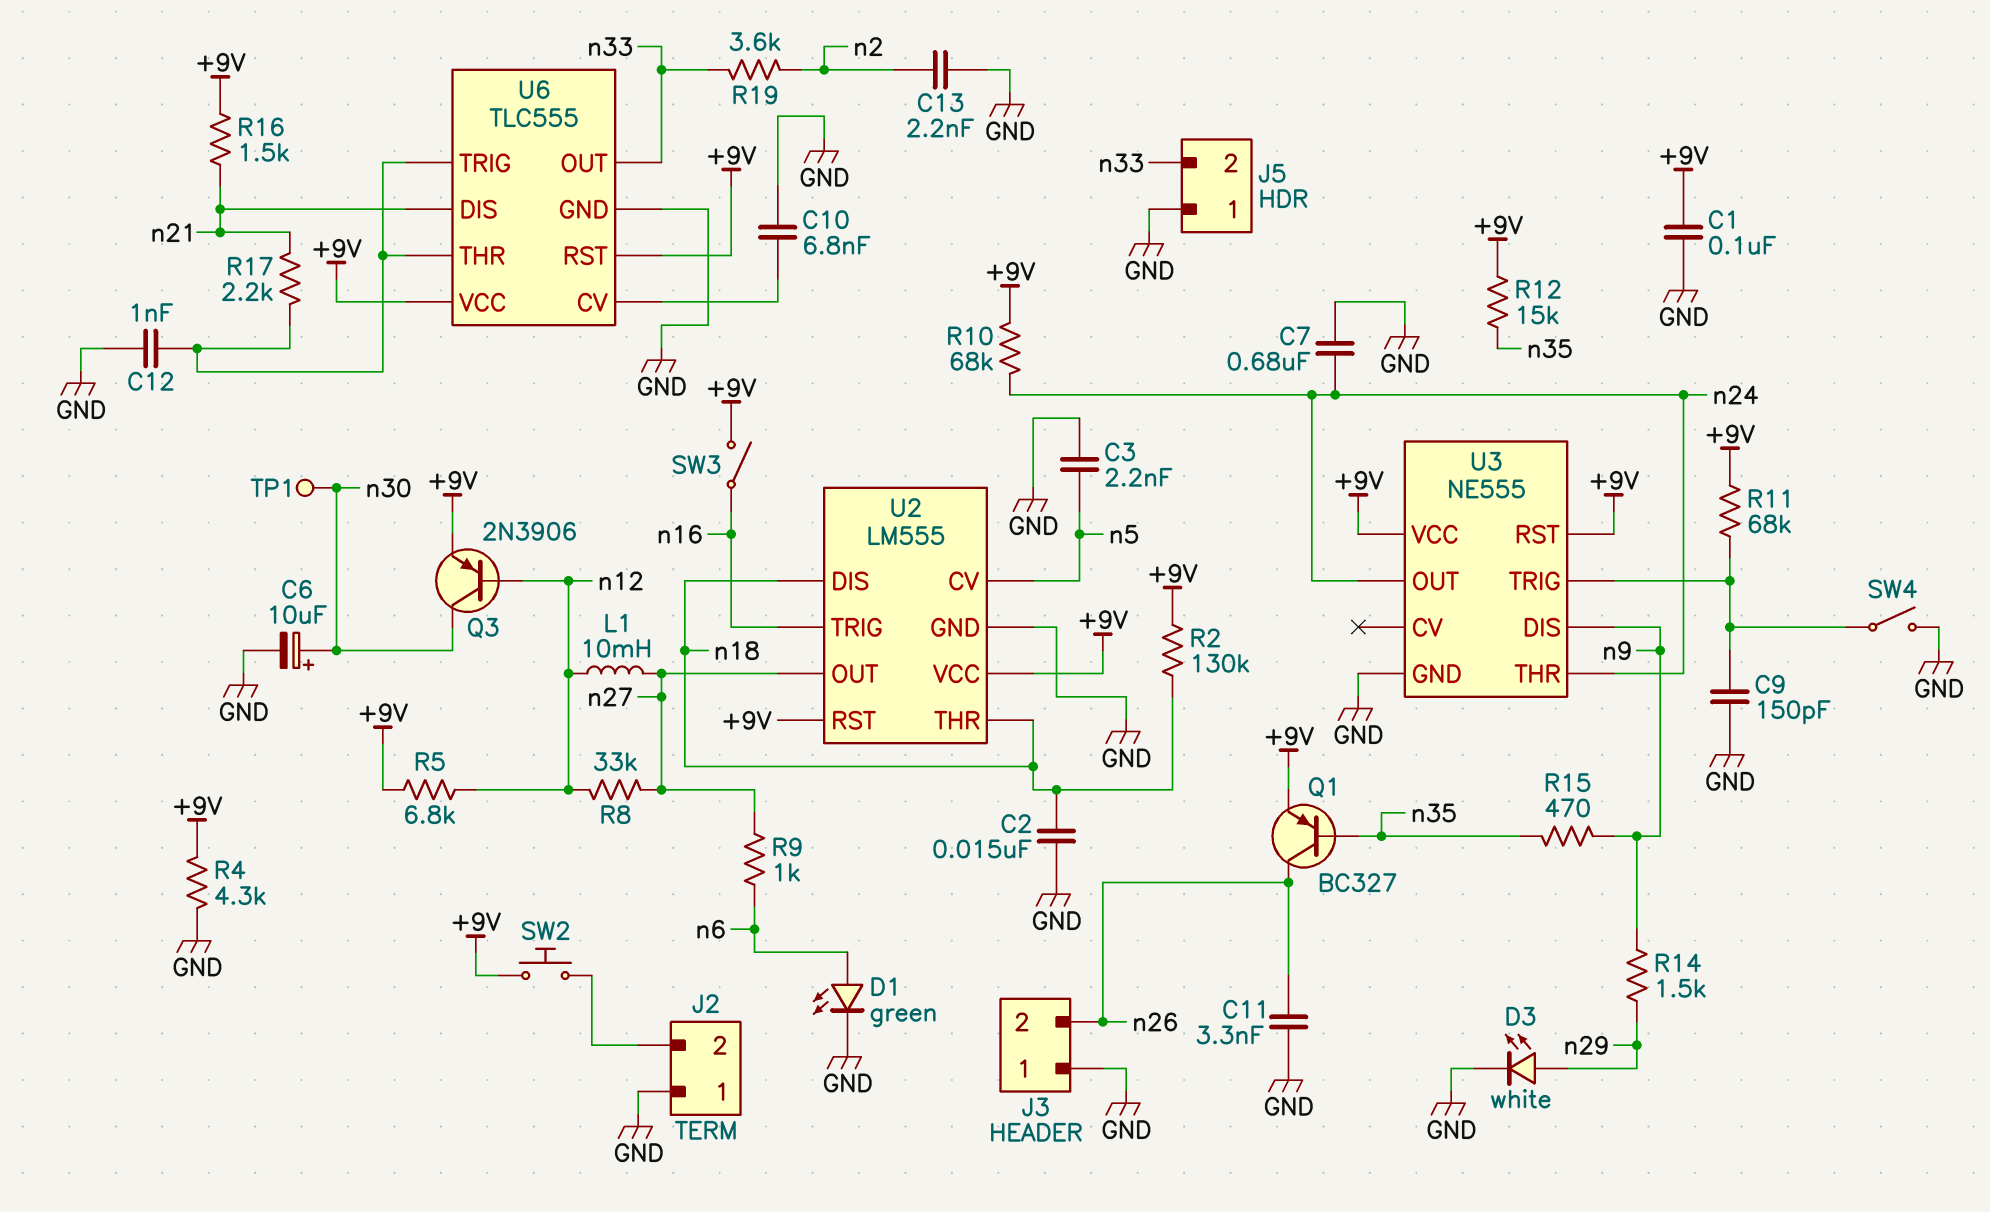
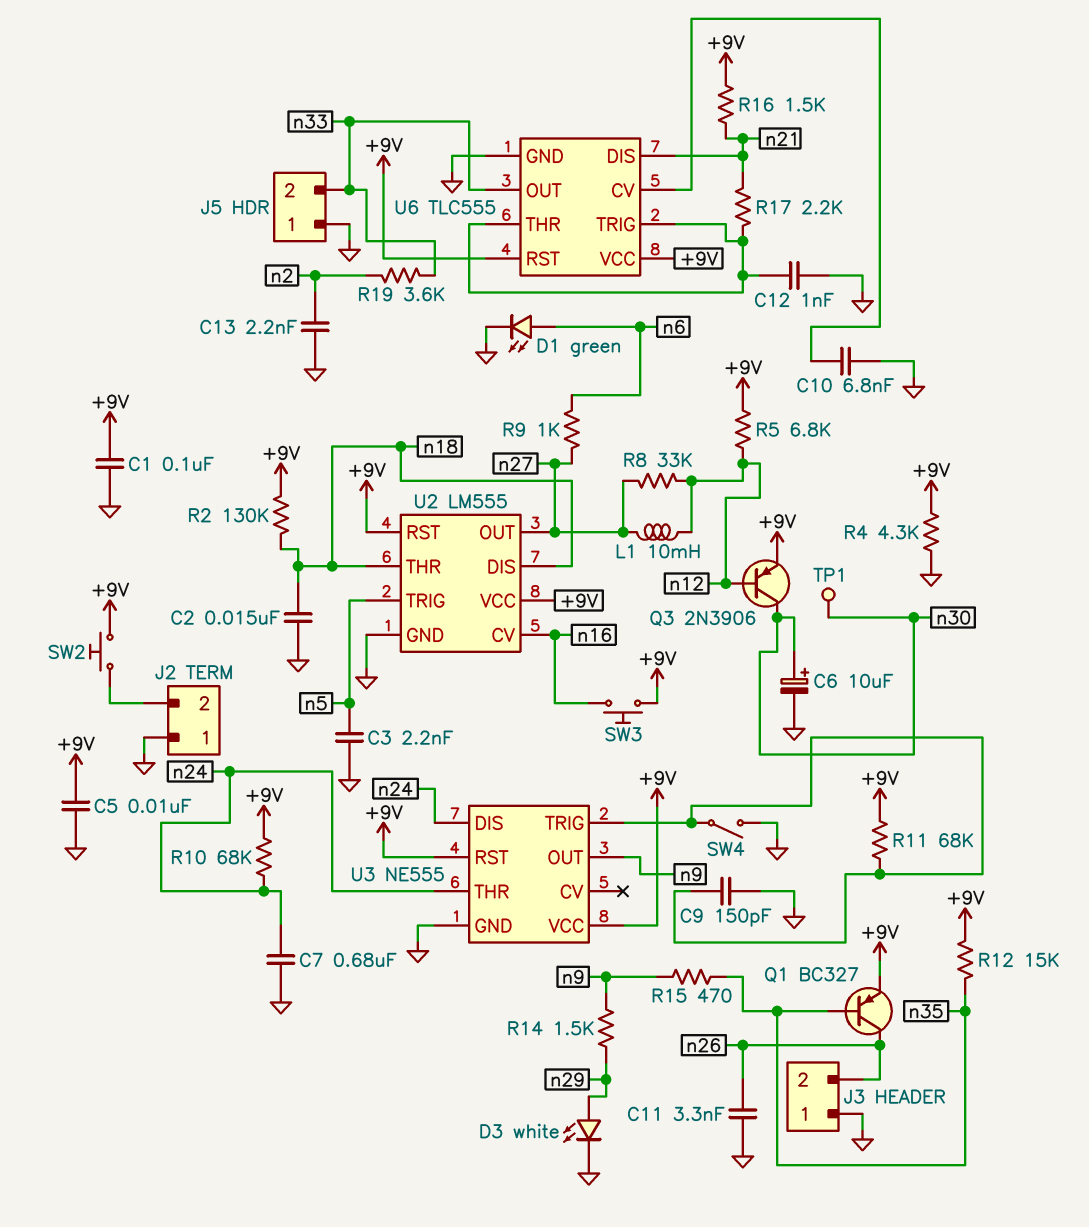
C5: none -> 10nF (+9V, GND)
SW3: switch (+9V, n16) -> button (+9V, n16)
U2 pin CV: n5 -> n16
U2 pin TRIG: n16 -> n5
U3 pin DIS: n9 -> n24
U3 pin OUT: n24 -> n9

